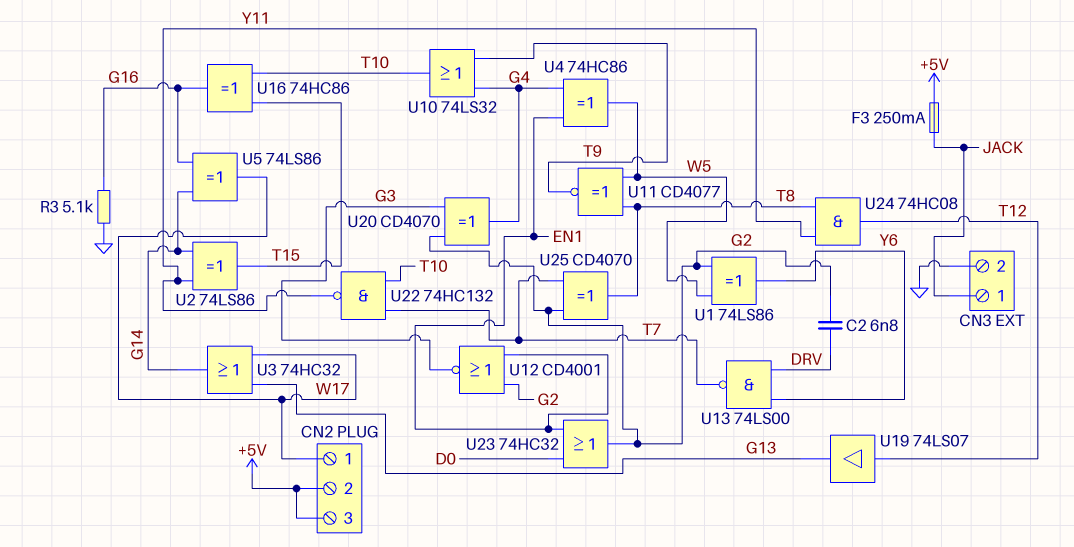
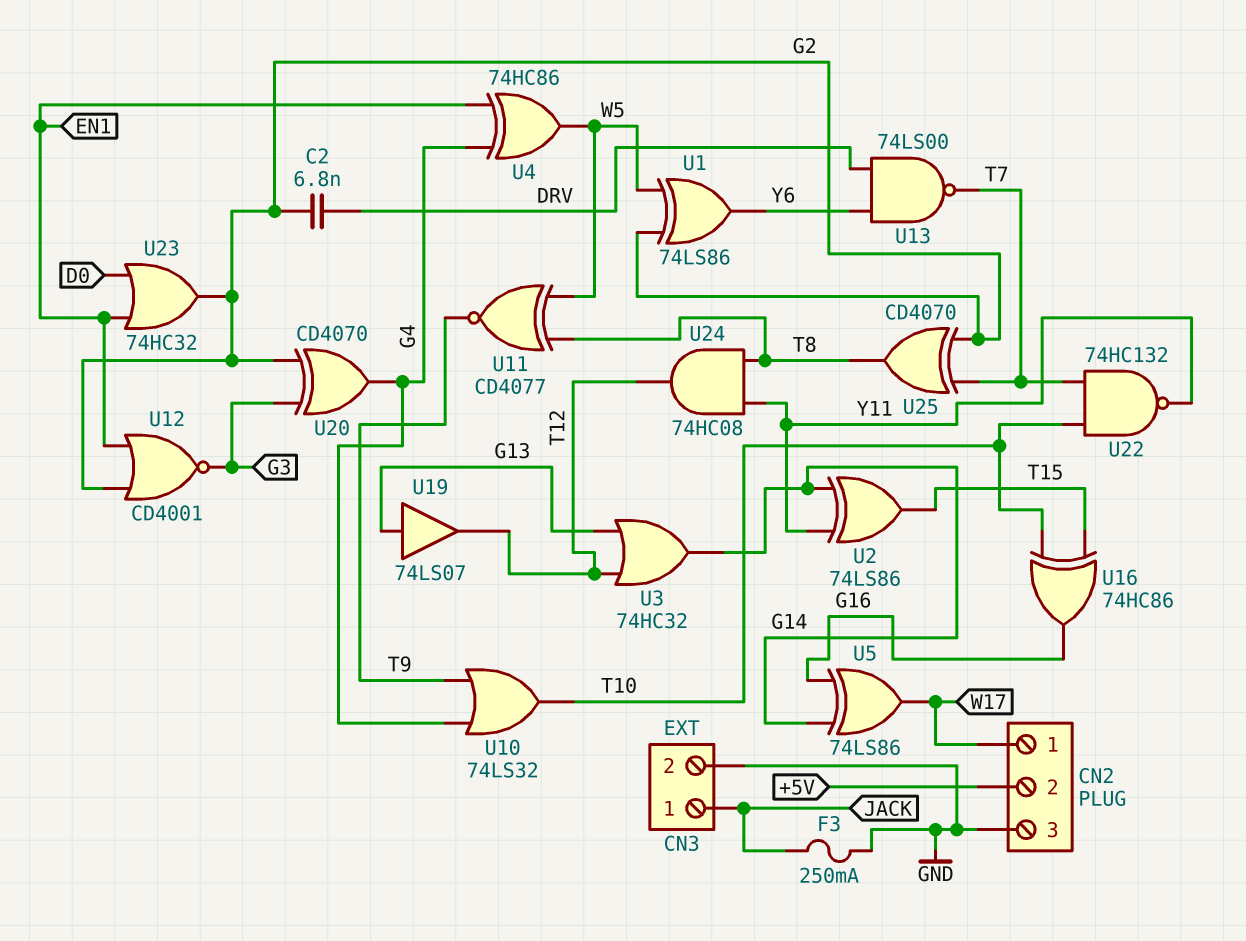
CN2 pin 3: +5V -> GND
F3: 250mA (+5V, JACK) -> 250mA (GND, JACK)
R3: 5.1k (G16, GND) -> none
U3: OR 74HC32 (in G13, in W17, out G14) -> OR 74HC32 (in G13, in T12, out G14)
U19: buffer 74LS07 (in T12, out G13) -> buffer 74LS07 (in G13, out T12)

